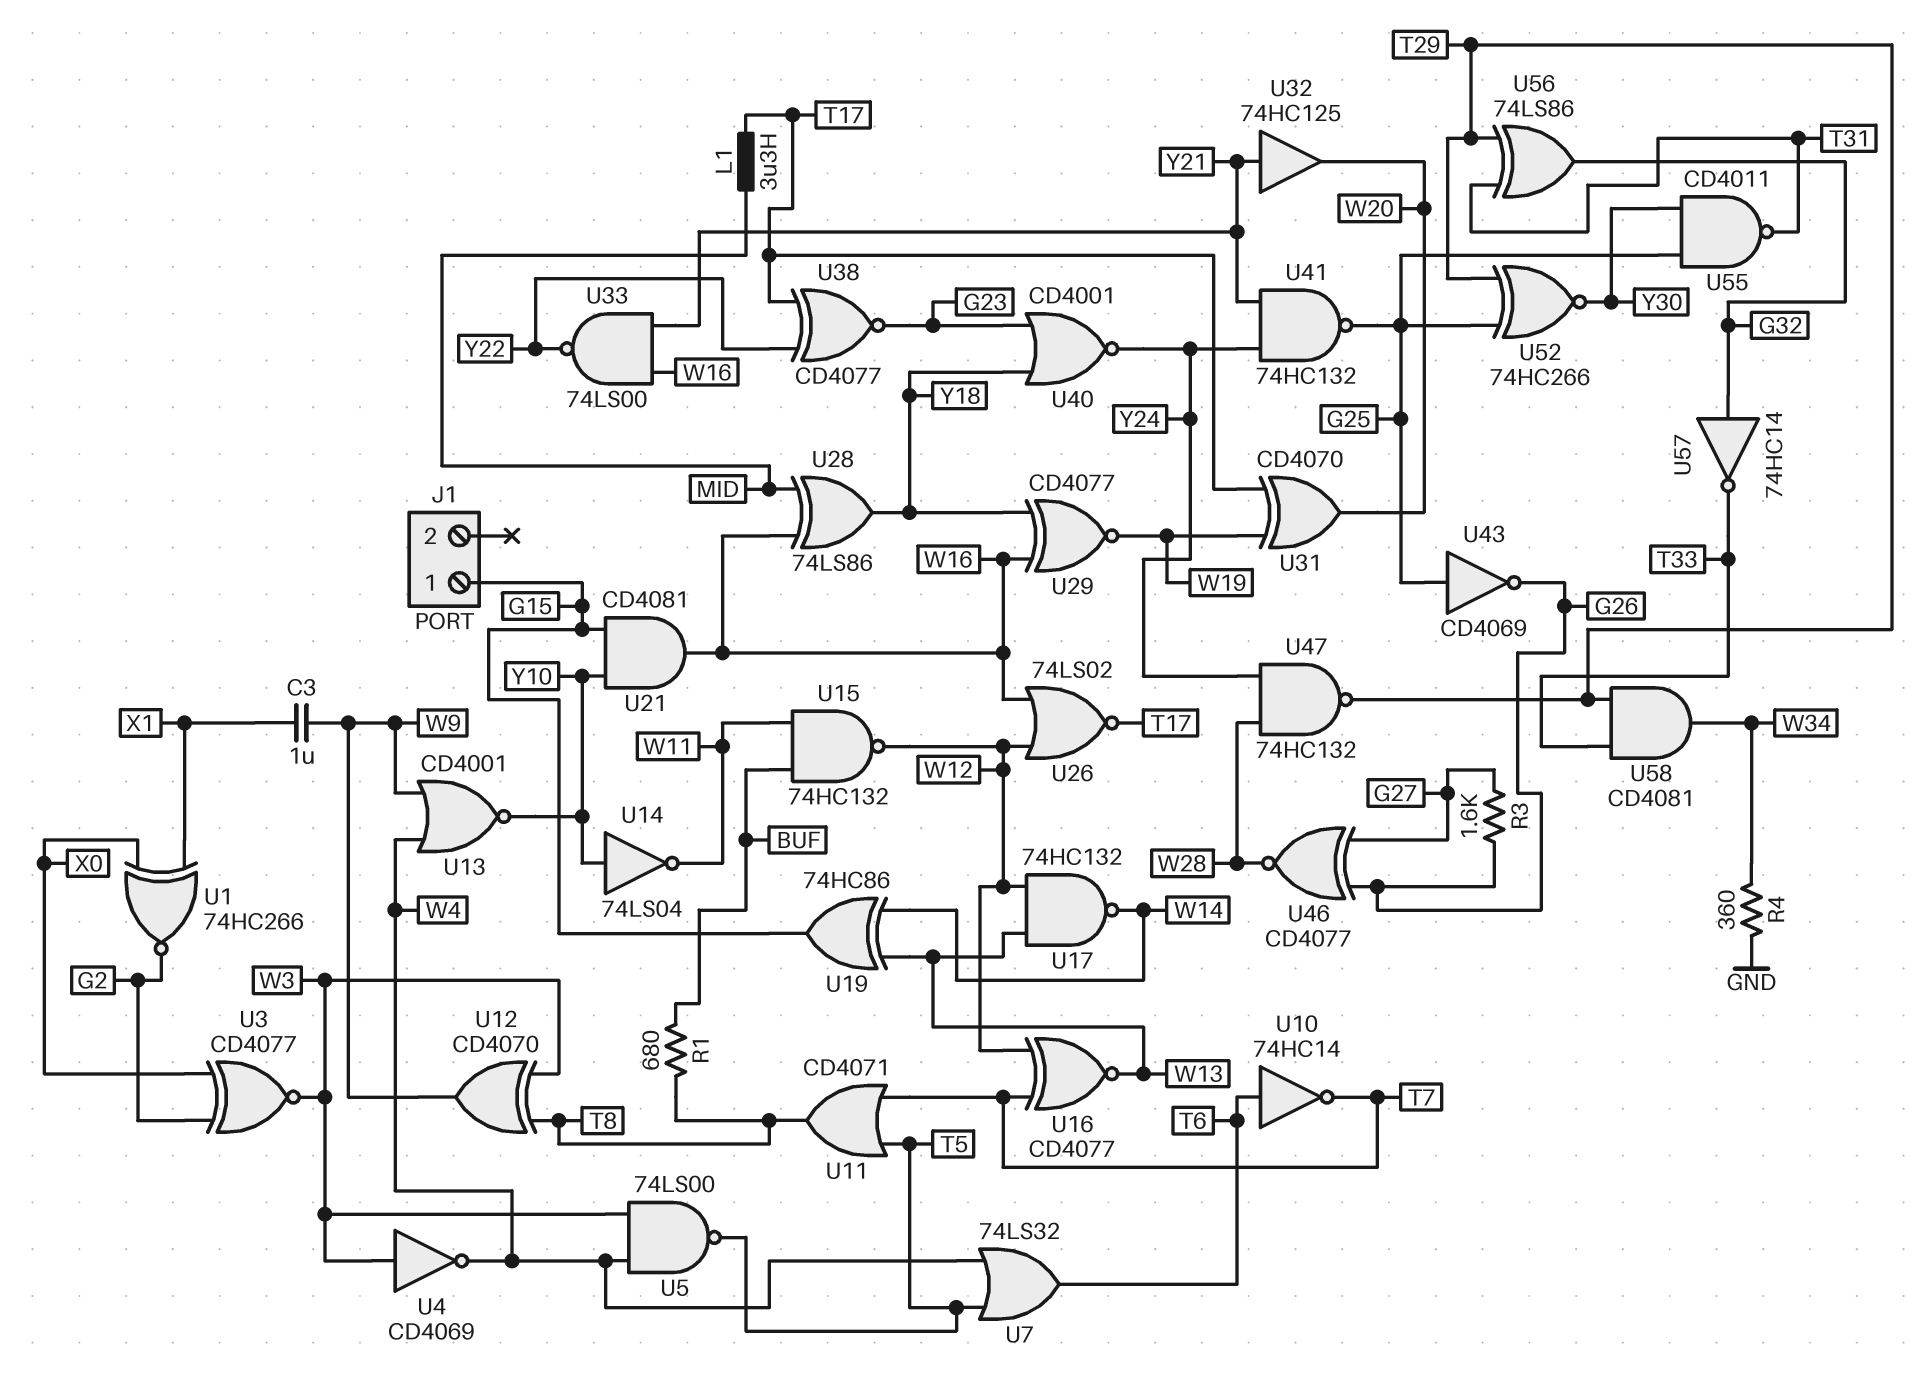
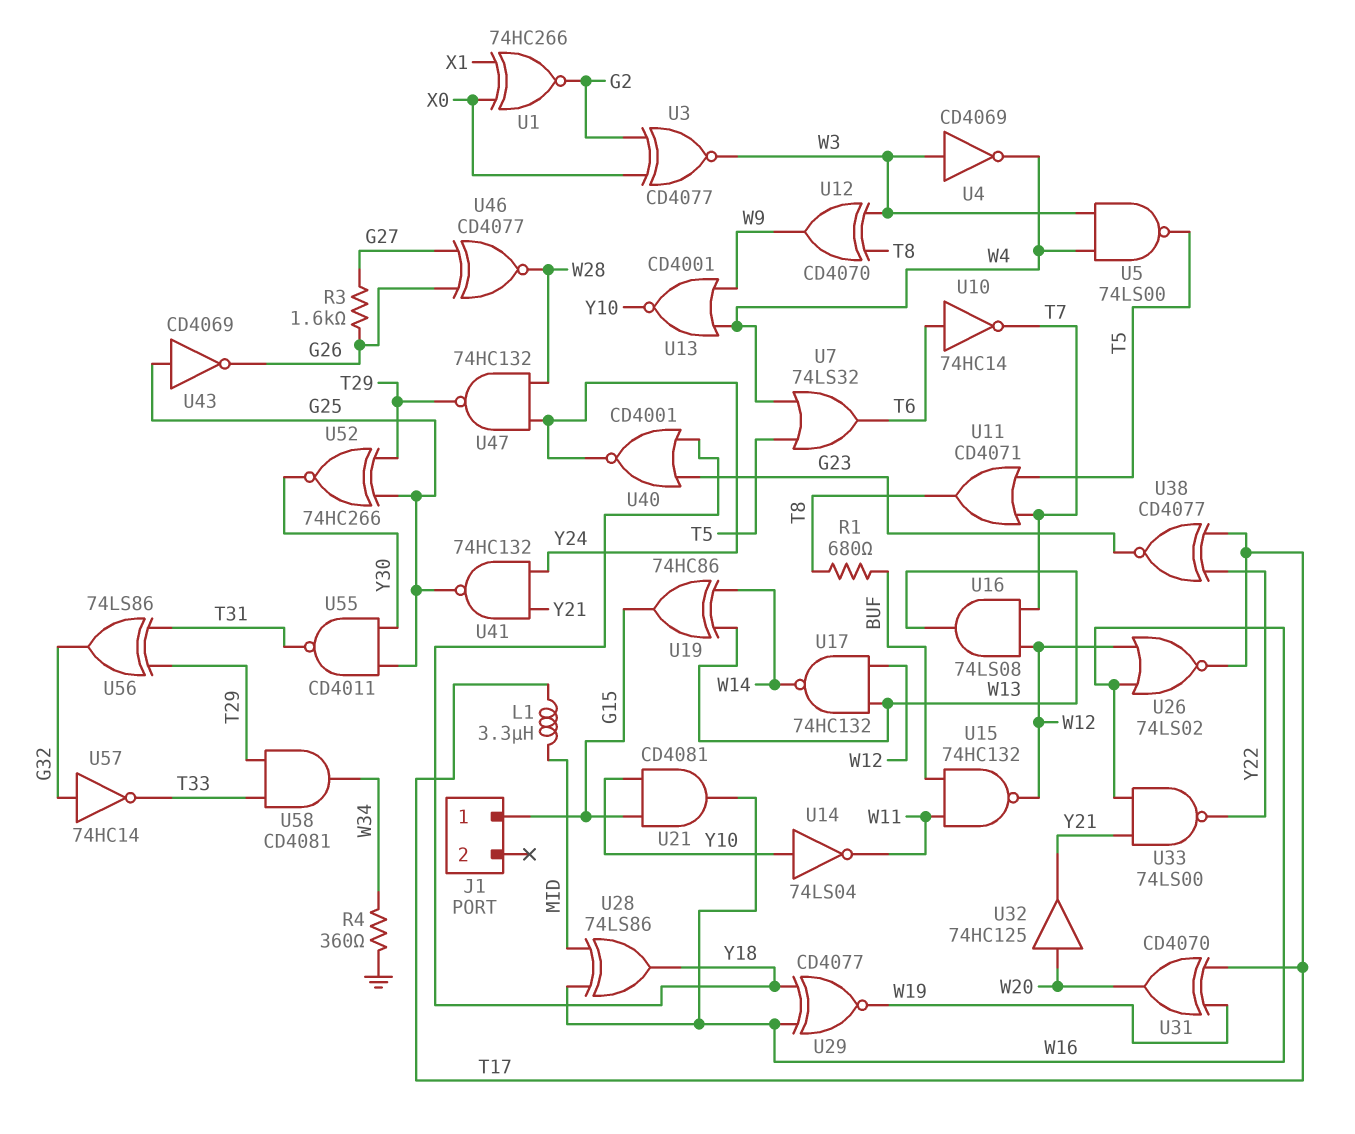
C3: 1uF (W9, X1) -> none
U16: XNOR CD4077 (in T7, in W12, out W13) -> AND 74LS08 (in T7, in W12, out W13)
U32: buffer 74HC125 (in Y21, out W20) -> buffer 74HC125 (in W20, out Y21)

